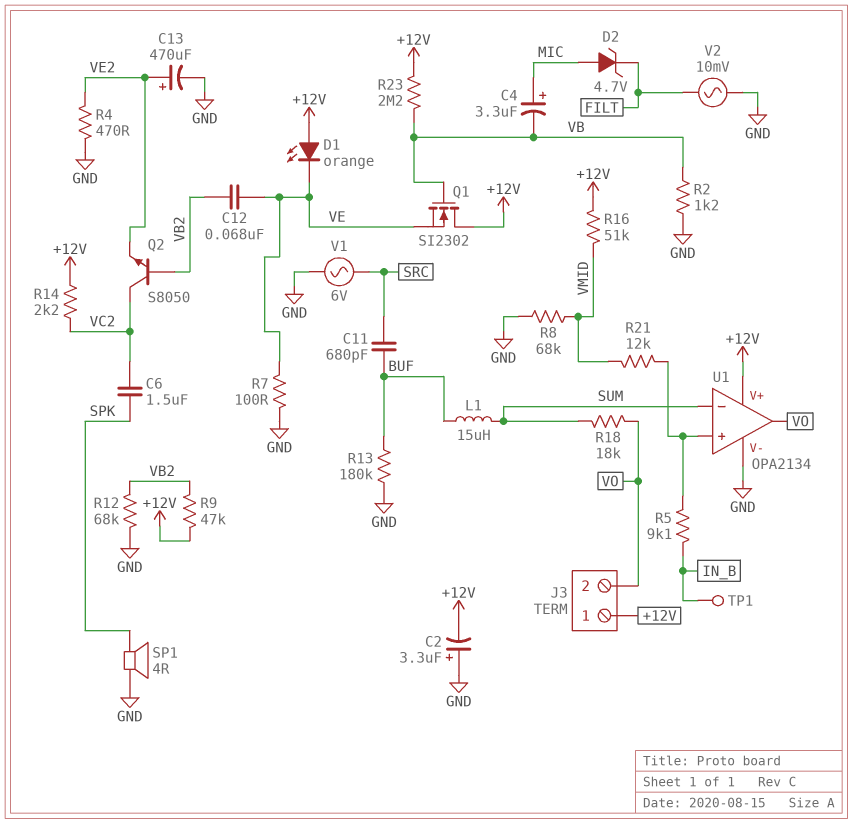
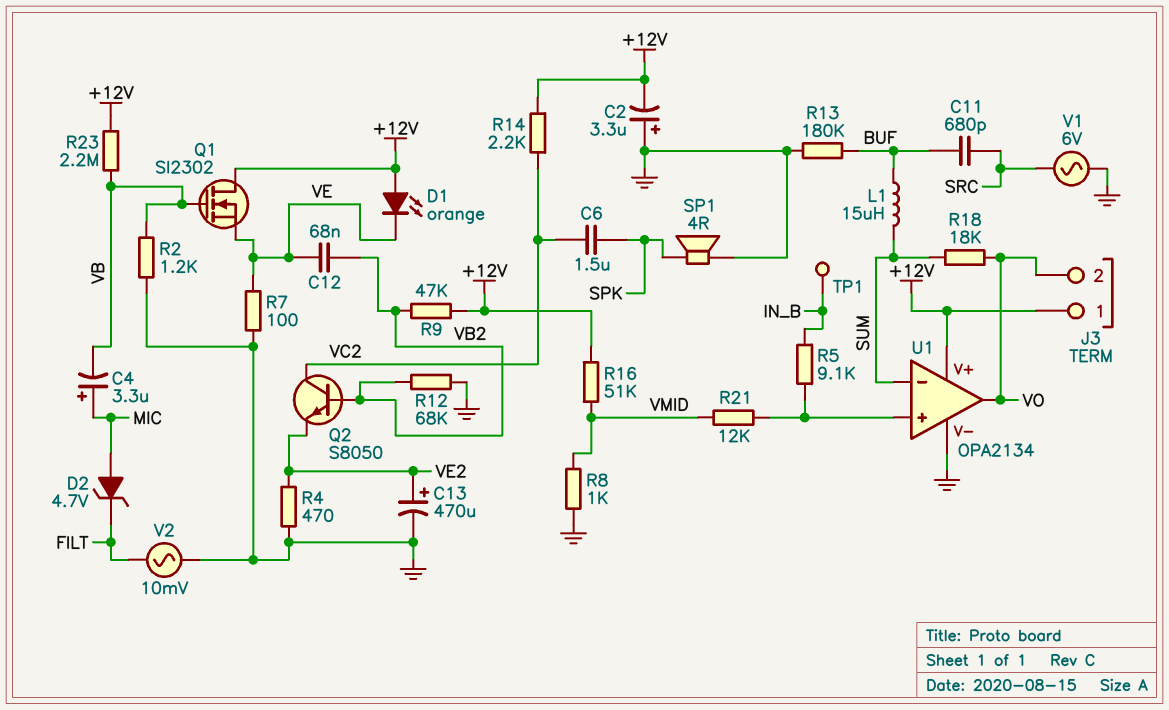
R8: 68k (GND, VMID) -> 1k (GND, VMID)

